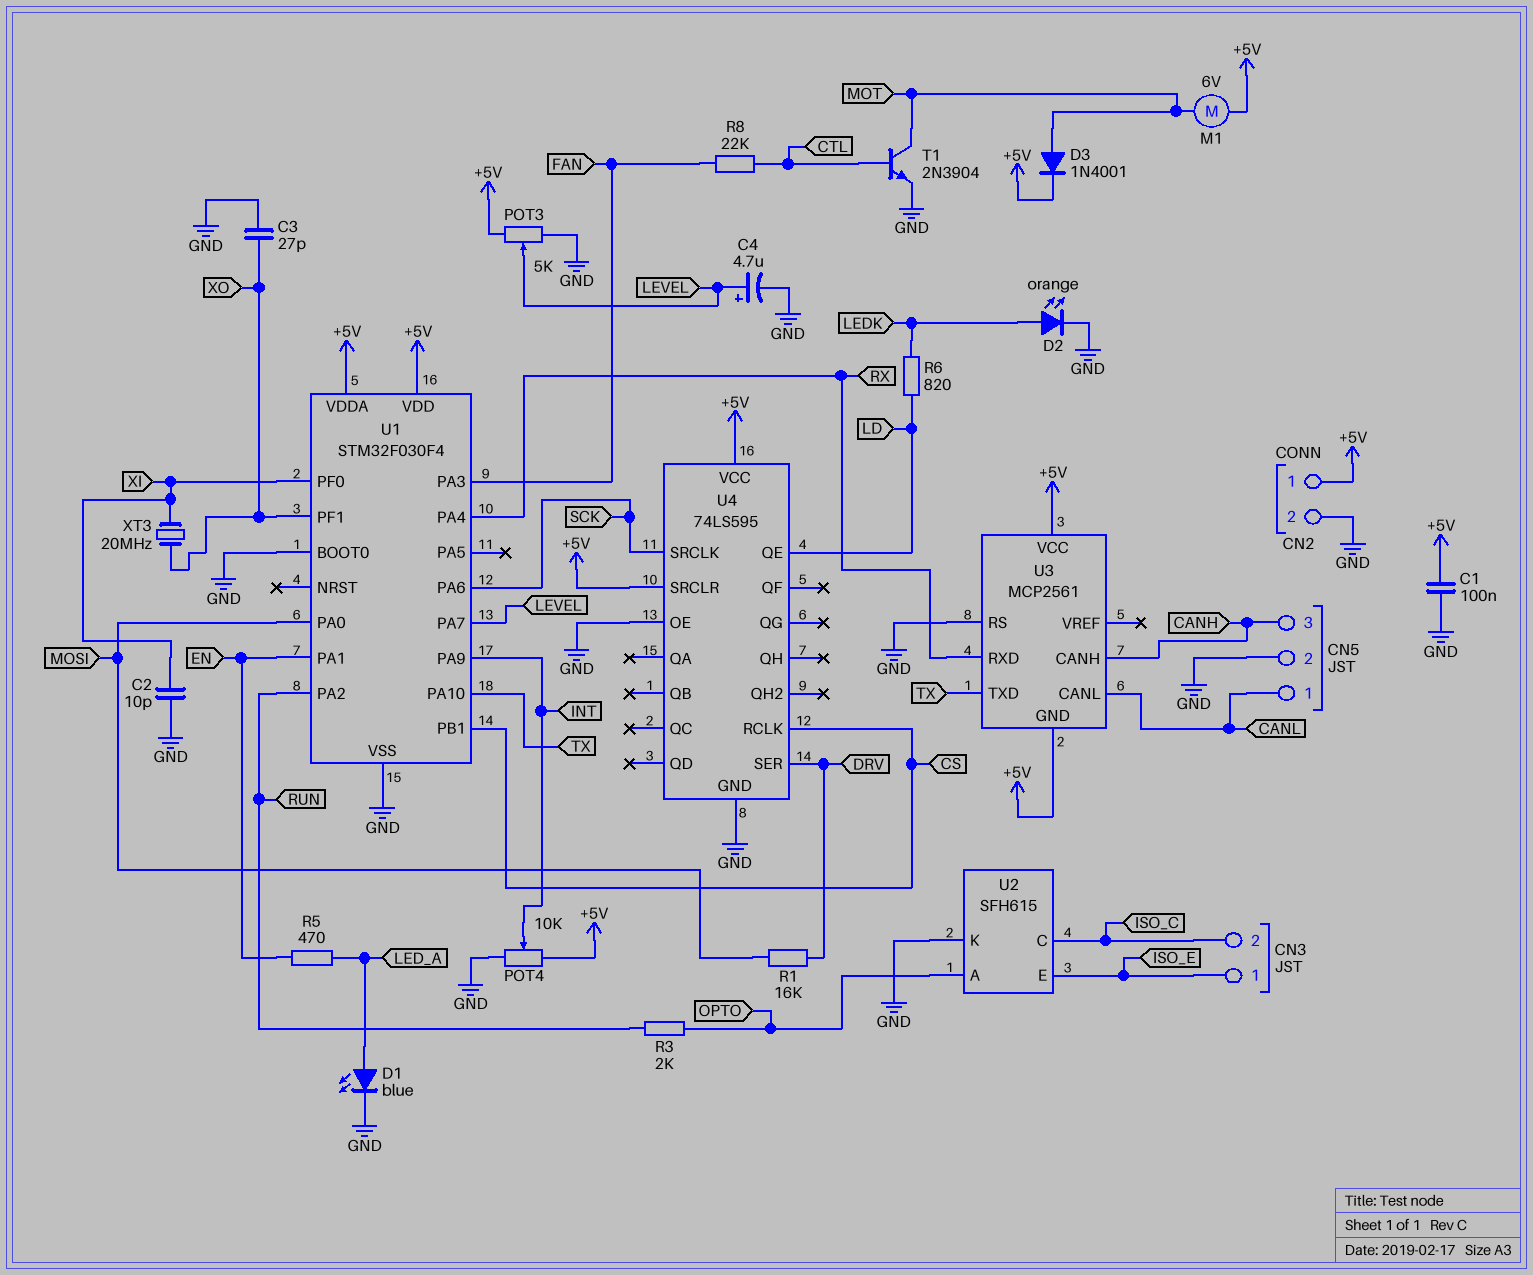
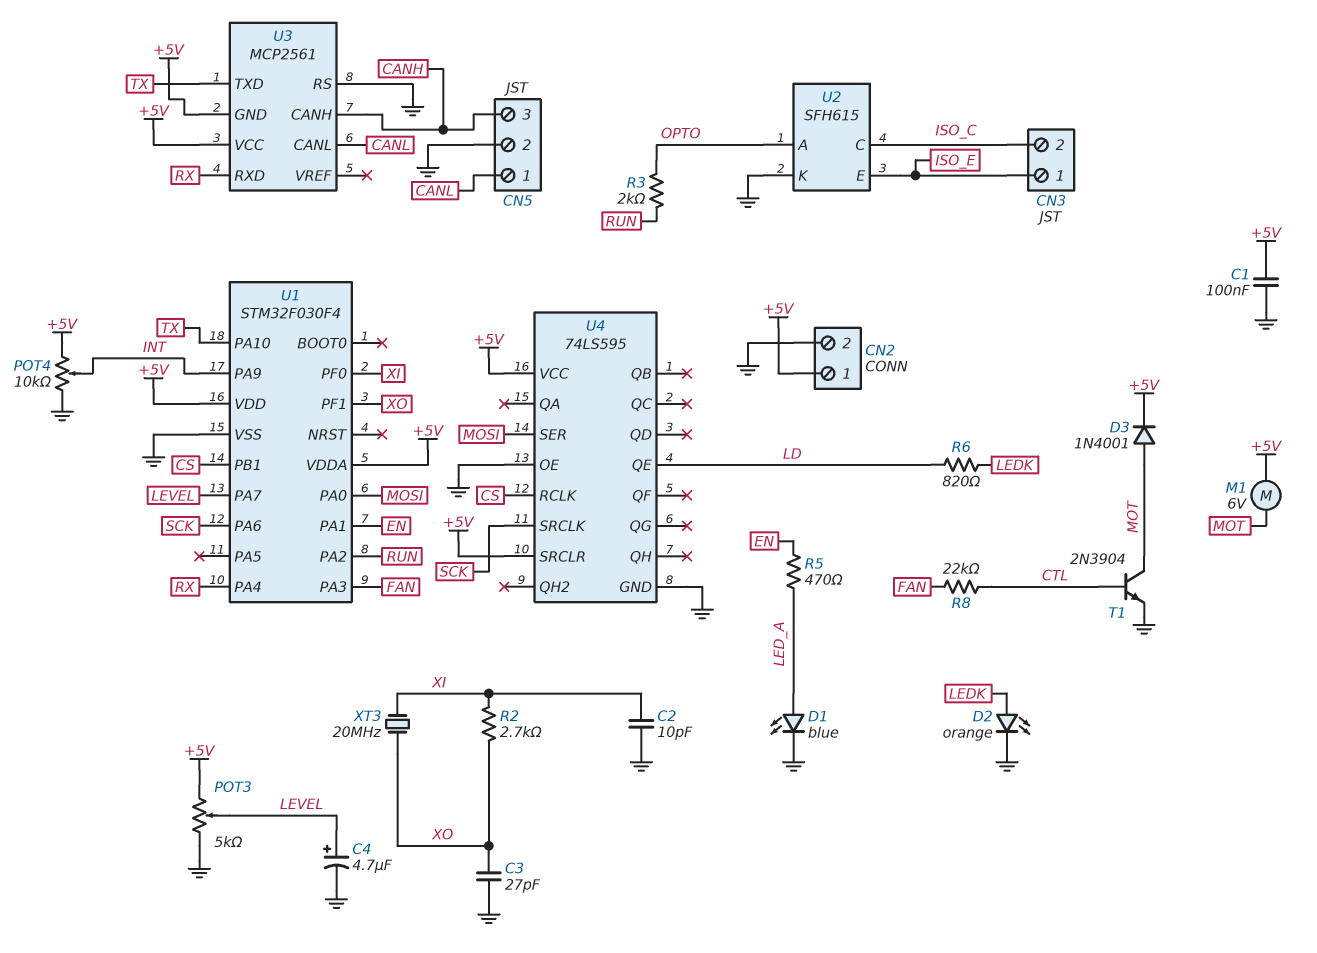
R1: 16k (DRV, MOSI) -> none
R2: none -> 2.7k (XI, XO)
U1 pin BOOT0: GND -> none
U4 pin SER: DRV -> MOSI

